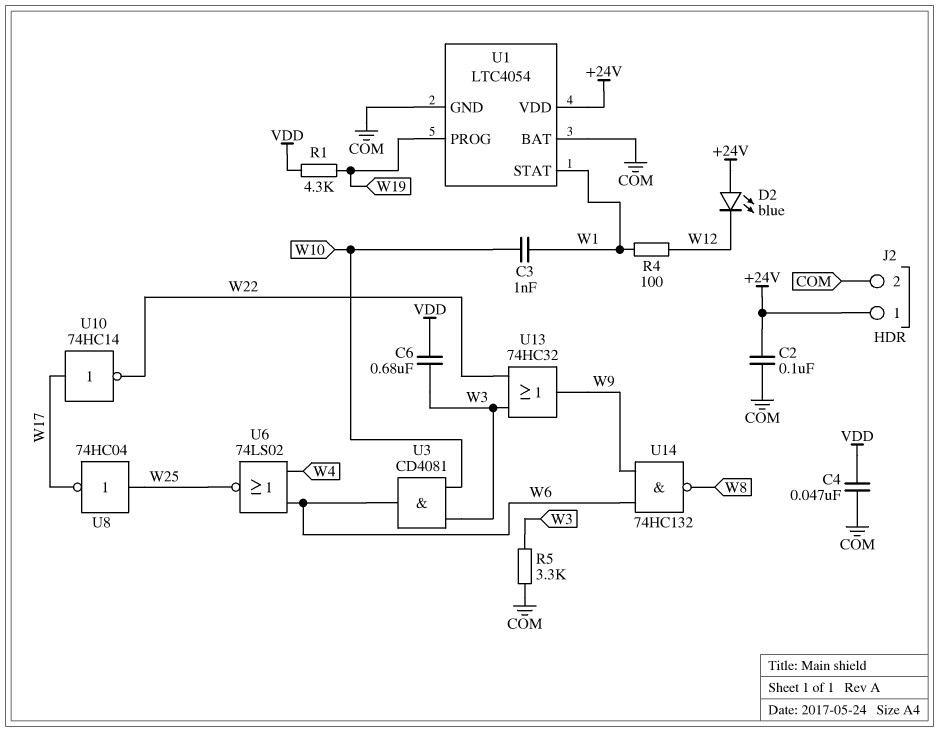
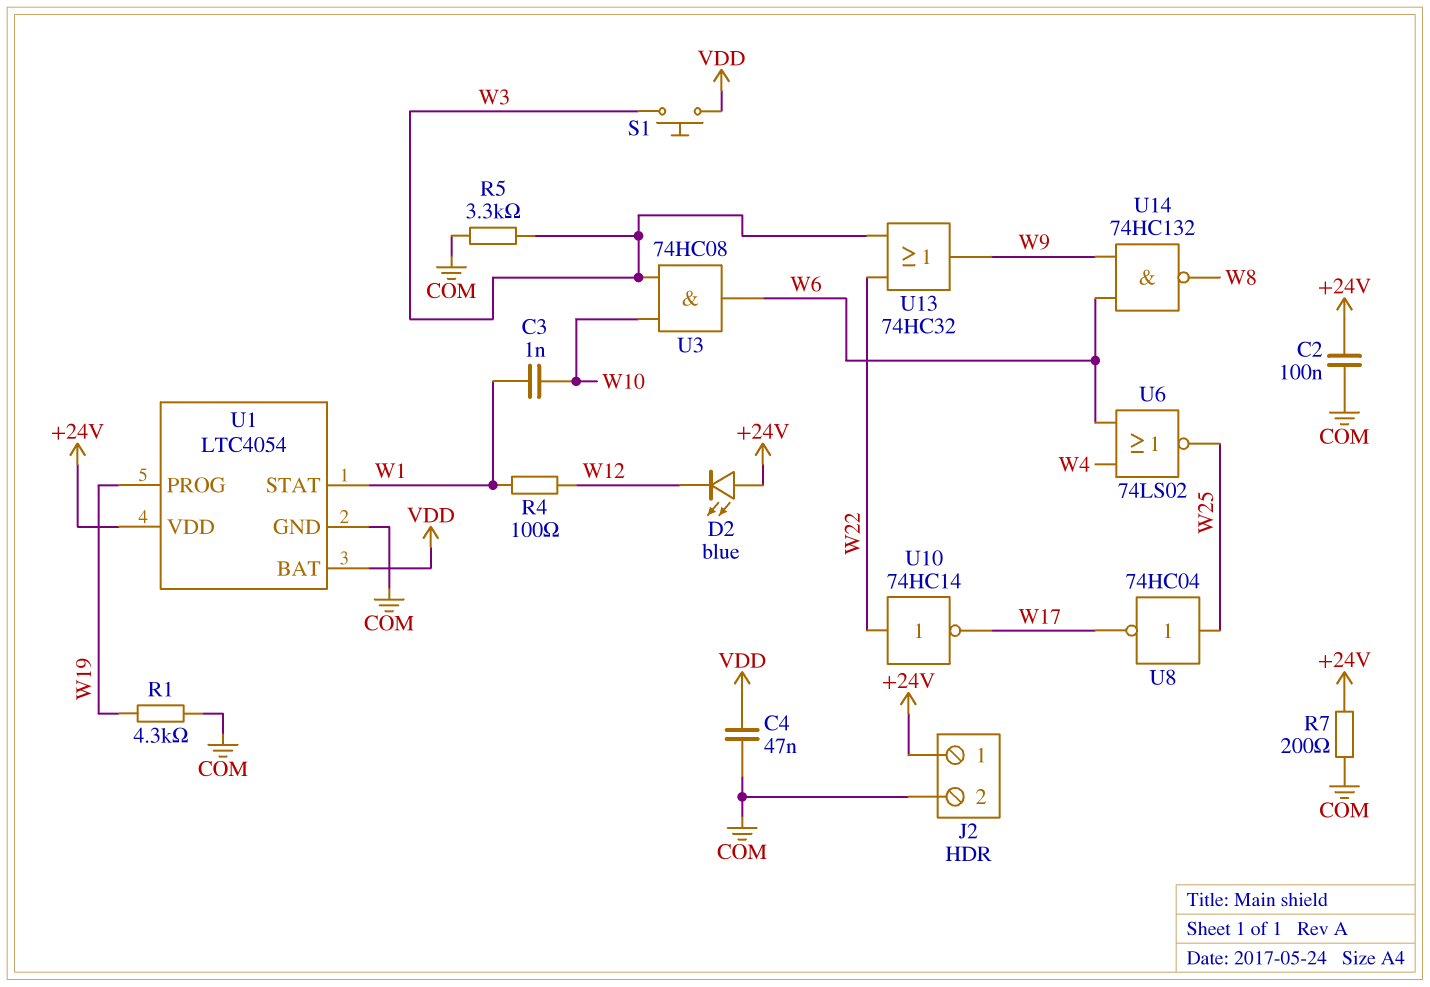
C6: 680nF (VDD, W3) -> none
R1: 4.3k (VDD, W19) -> 4.3k (COM, W19)
R7: none -> 200 (+24V, COM)
S1: none -> button (VDD, W3)
U1 pin BAT: COM -> VDD
U3: AND CD4081 (in W3, in W10, out W6) -> AND 74HC08 (in W3, in W10, out W6)
U10: NOT 74HC14 (in W17, out W22) -> NOT 74HC14 (in W22, out W17)

